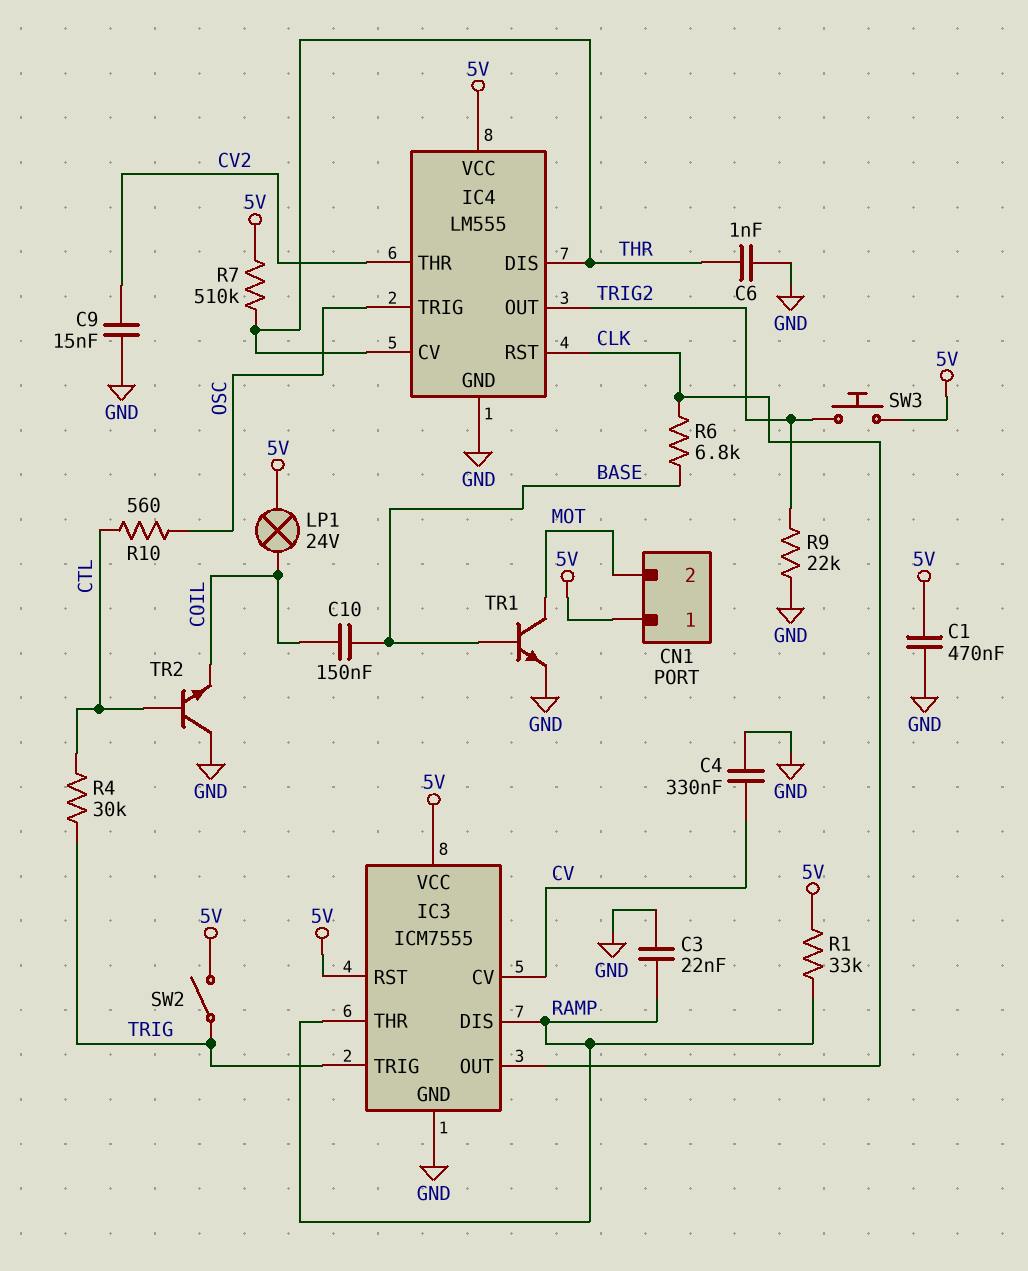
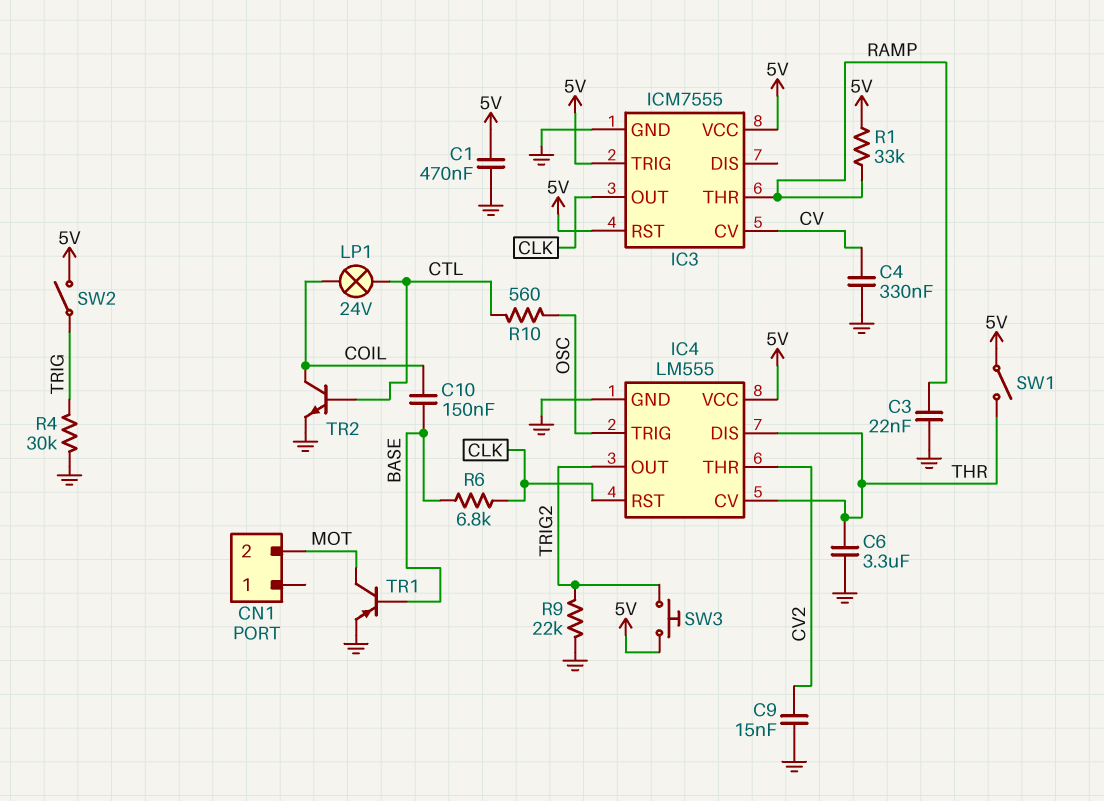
C6: 1nF (GND, THR) -> 3.3uF (GND, THR)
CN1 pin 1: 5V -> none
IC3 pin DIS: RAMP -> none
IC3 pin TRIG: TRIG -> 5V
LP1: lamp 24V (5V, COIL) -> lamp 24V (COIL, CTL)
R4: 30k (CTL, TRIG) -> 30k (GND, TRIG)
R7: 510k (5V, THR) -> none
SW1: none -> switch (5V, THR)
TR1: NPN (B BASE, C MOT, E GND) -> PNP (B BASE, C MOT, E GND)
TR2: NPN (B CTL, C GND, E COIL) -> NPN (B CTL, C COIL, E GND)

